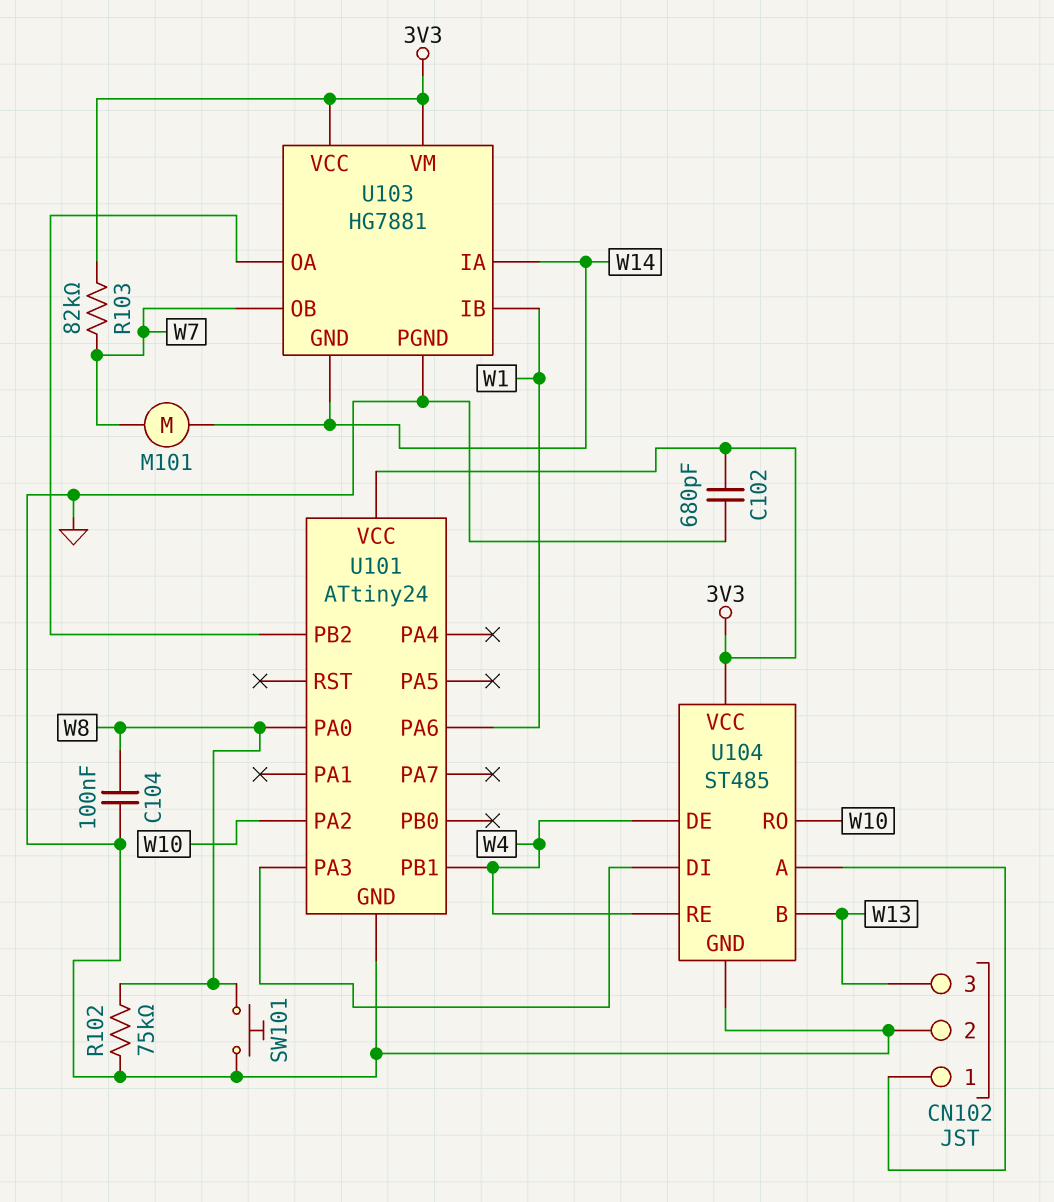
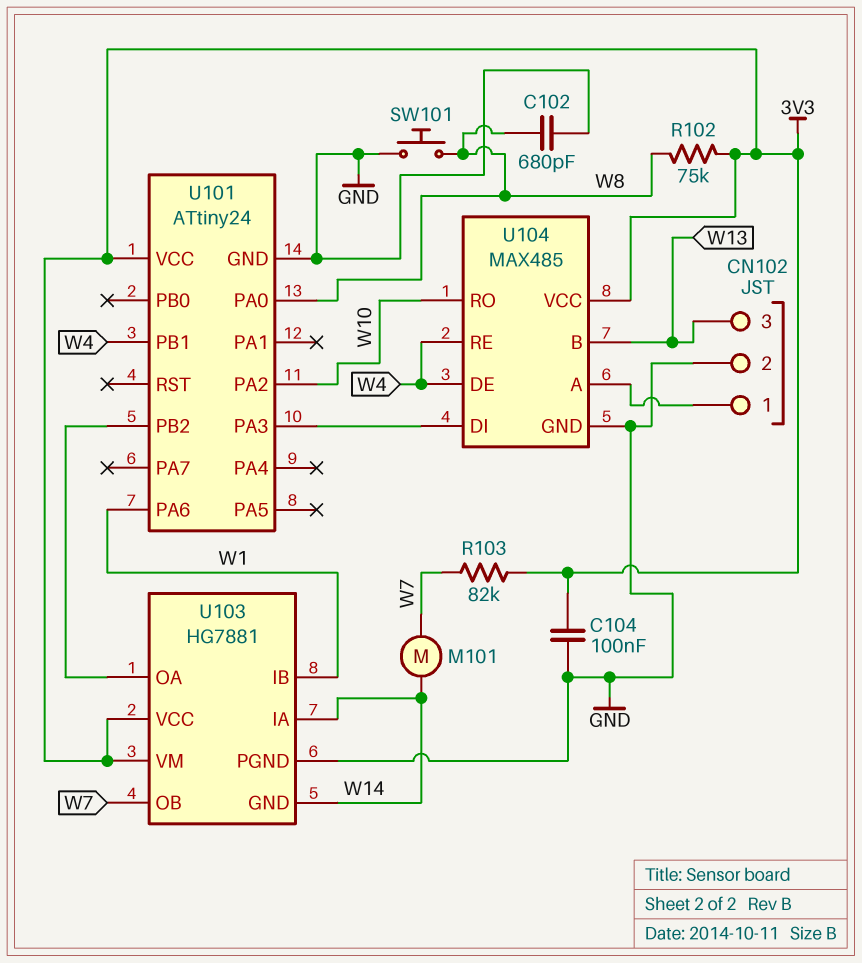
C102: 680pF (3V3, GND) -> 680pF (GND, W8)
C104: 100nF (GND, W8) -> 100nF (3V3, GND)
R102: 75k (GND, W8) -> 75k (3V3, W8)
U104: ST485 -> MAX485

